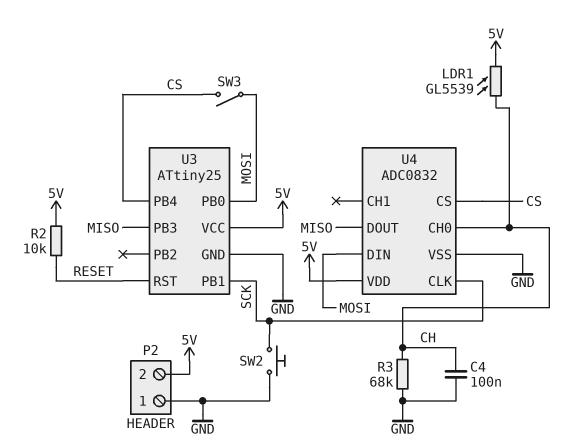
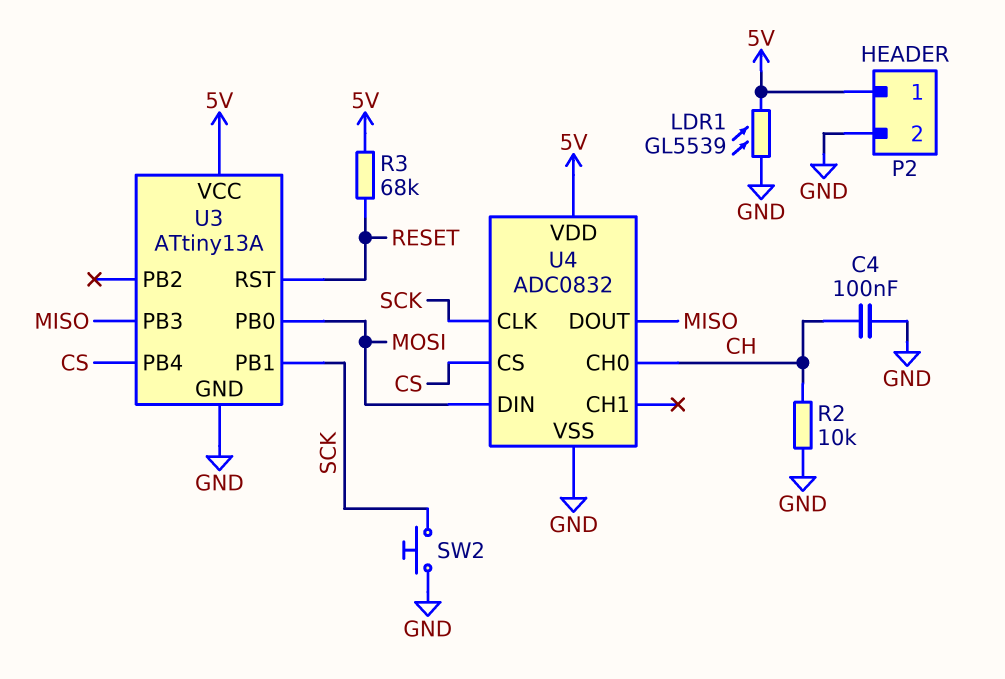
LDR1: GL5539 (5V, CH) -> GL5539 (5V, GND)
P2 pin 1: GND -> 5V
P2 pin 2: 5V -> GND
R2: 10k (5V, RESET) -> 10k (CH, GND)
R3: 68k (CH, GND) -> 68k (5V, RESET)
SW3: switch (CS, MOSI) -> none
U3: ATtiny25 -> ATtiny13A

